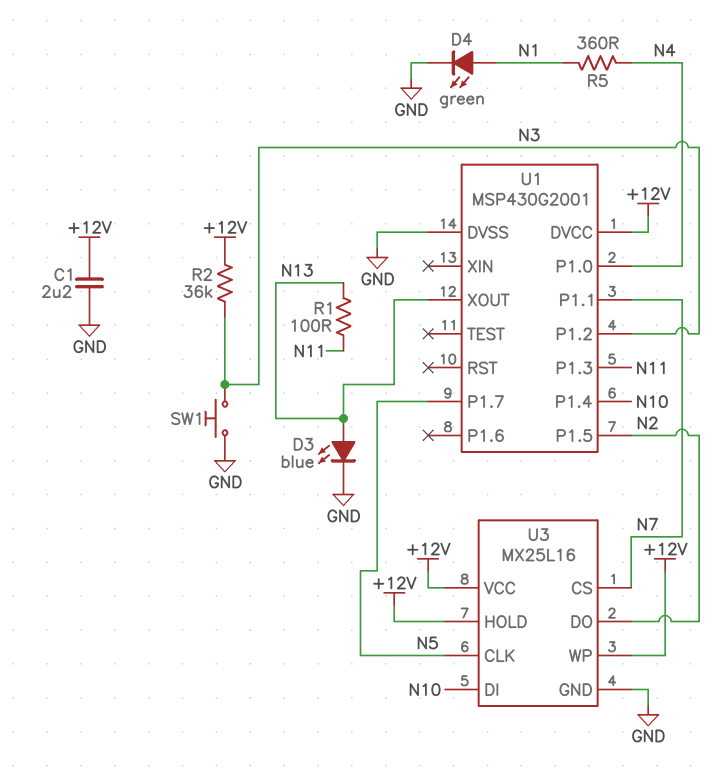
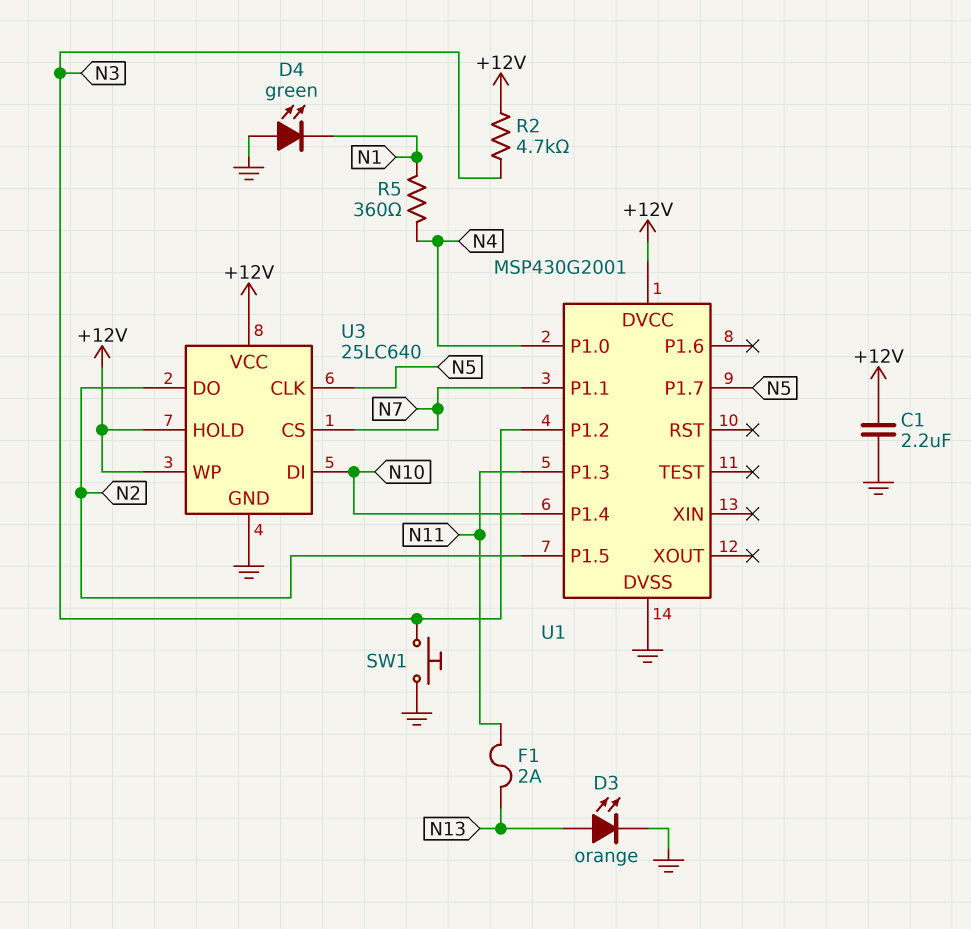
D3: LED blue (A N13, K GND) -> LED orange (A N13, K GND)
D4: LED green (A N1, K GND) -> LED green (A GND, K N1)
F1: none -> 2A (N11, N13)
R1: 100 (N11, N13) -> none
R2: 36k (+12V, N3) -> 4.7k (+12V, N3)
U1 pin XOUT: N13 -> none
U3: MX25L16 -> 25LC640

